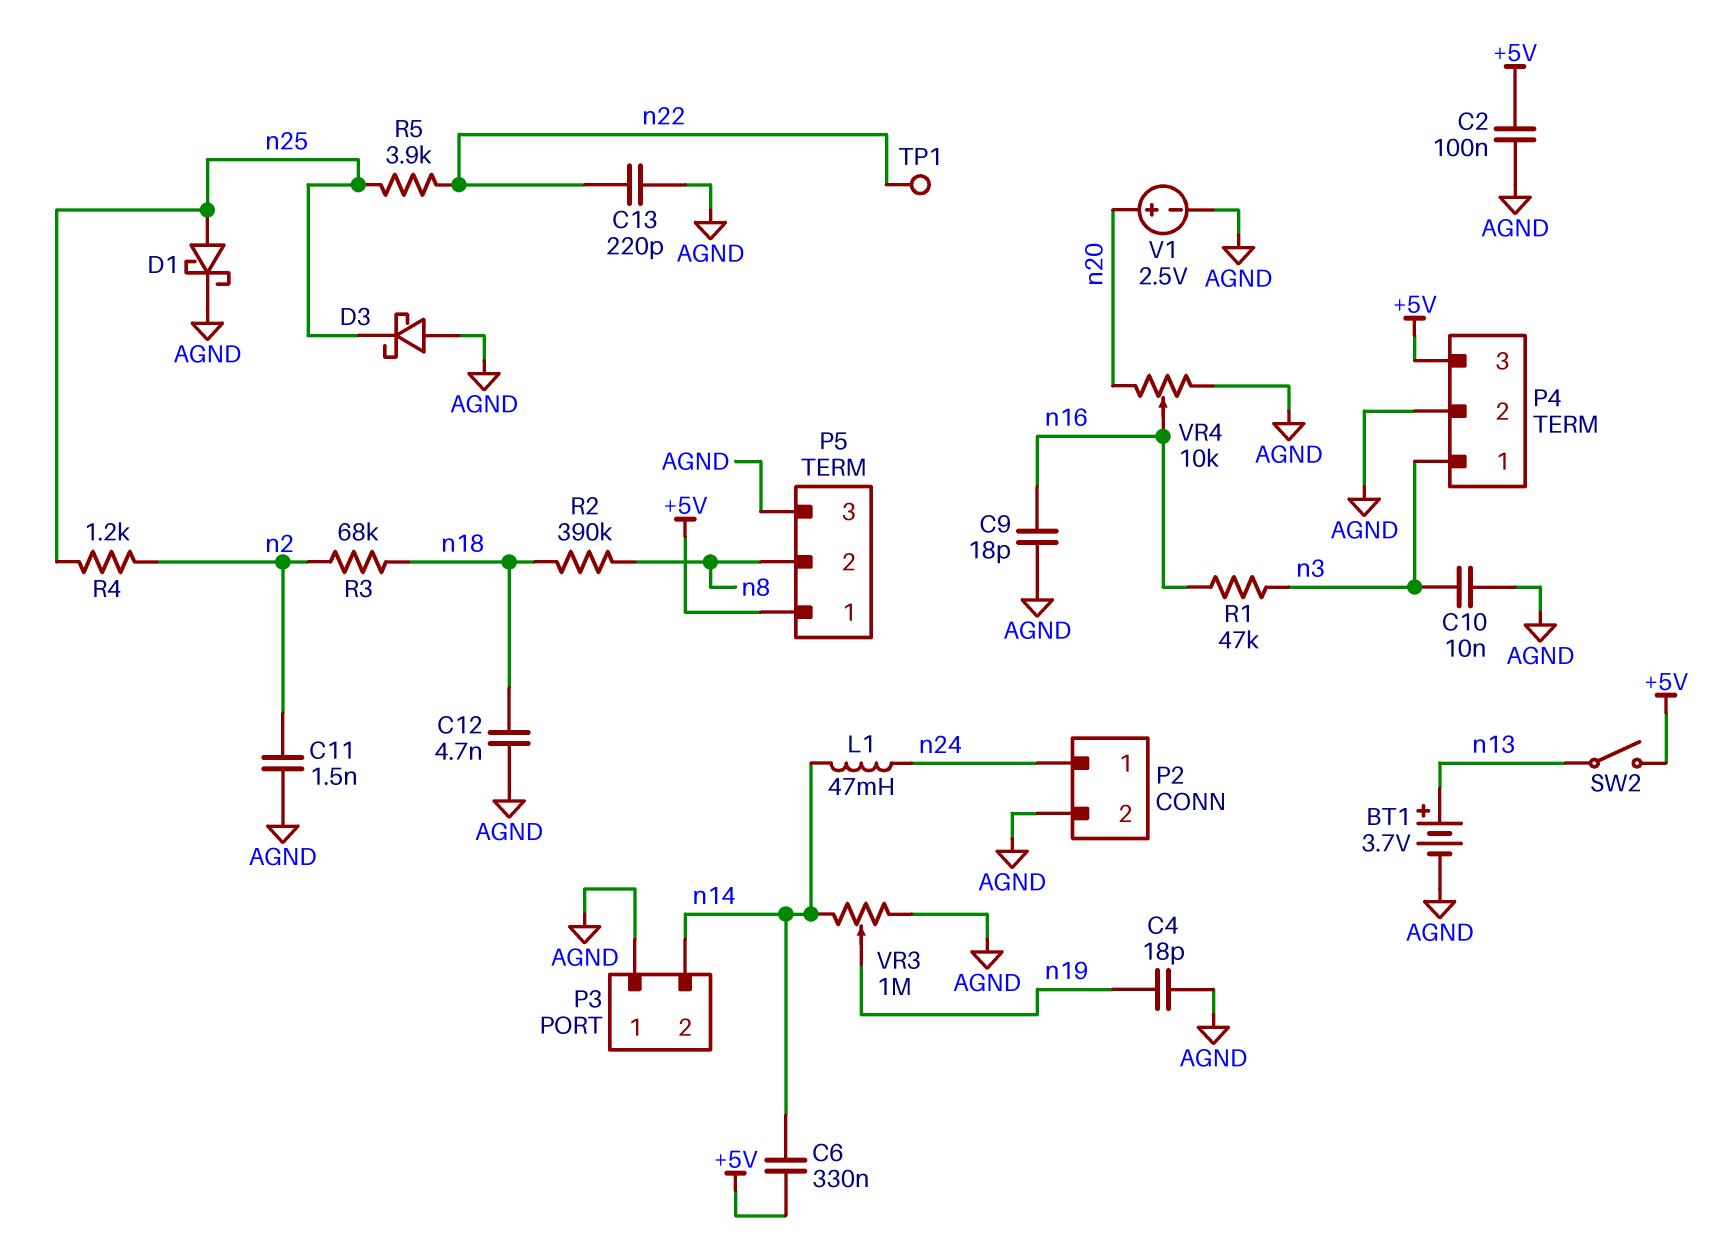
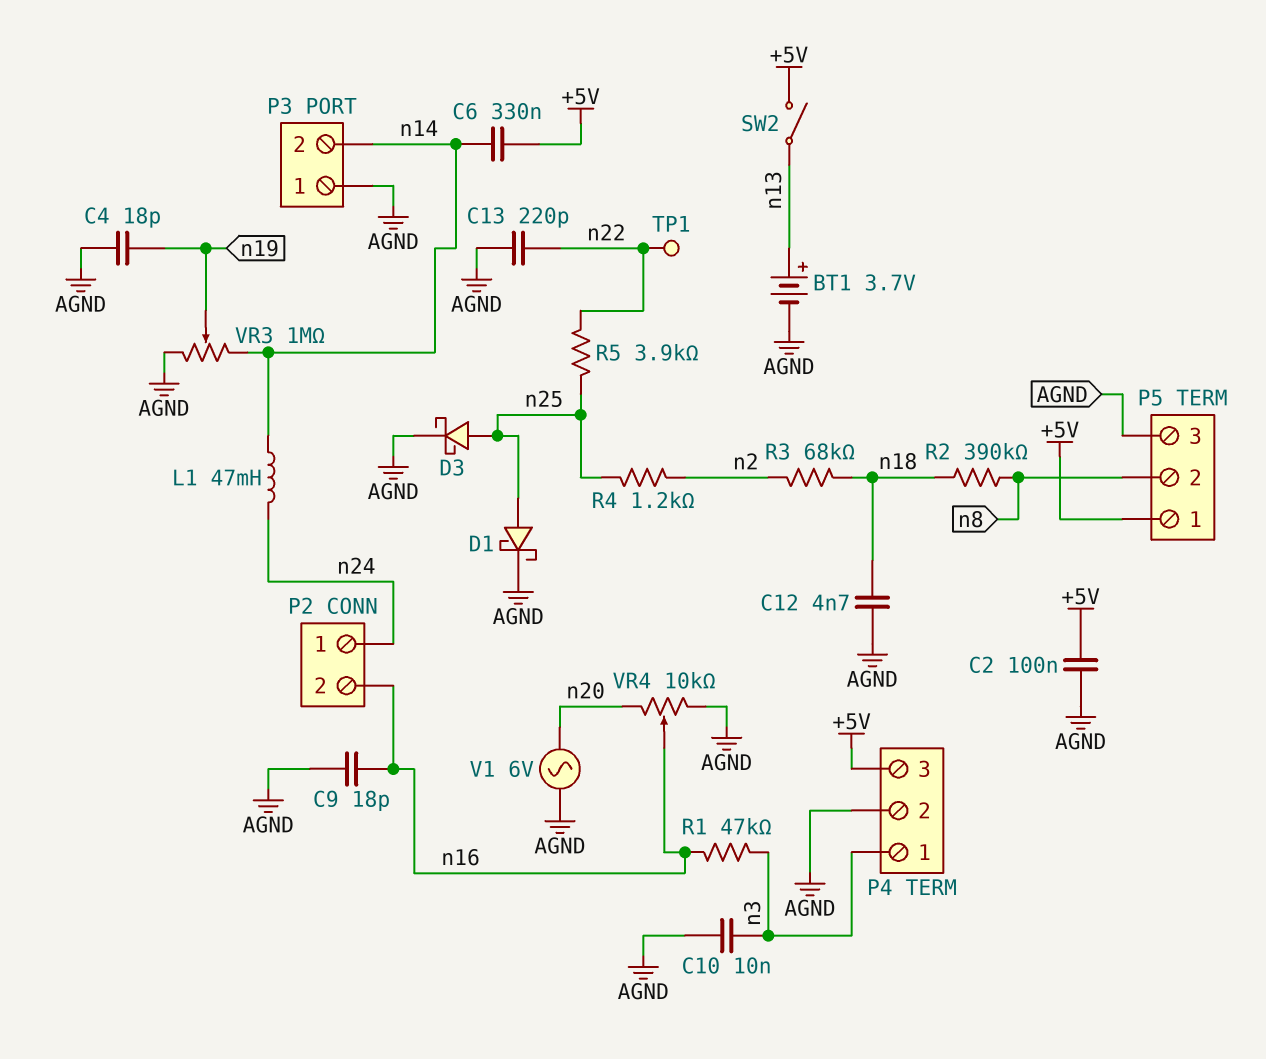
C11: 1.5nF (AGND, n2) -> none
D3: schottky (A AGND, K n25) -> schottky (A n25, K AGND)
P2 pin 2: AGND -> n16
V1: 2.5V (plus n20, minus AGND) -> AC 6V (AGND, n20)

